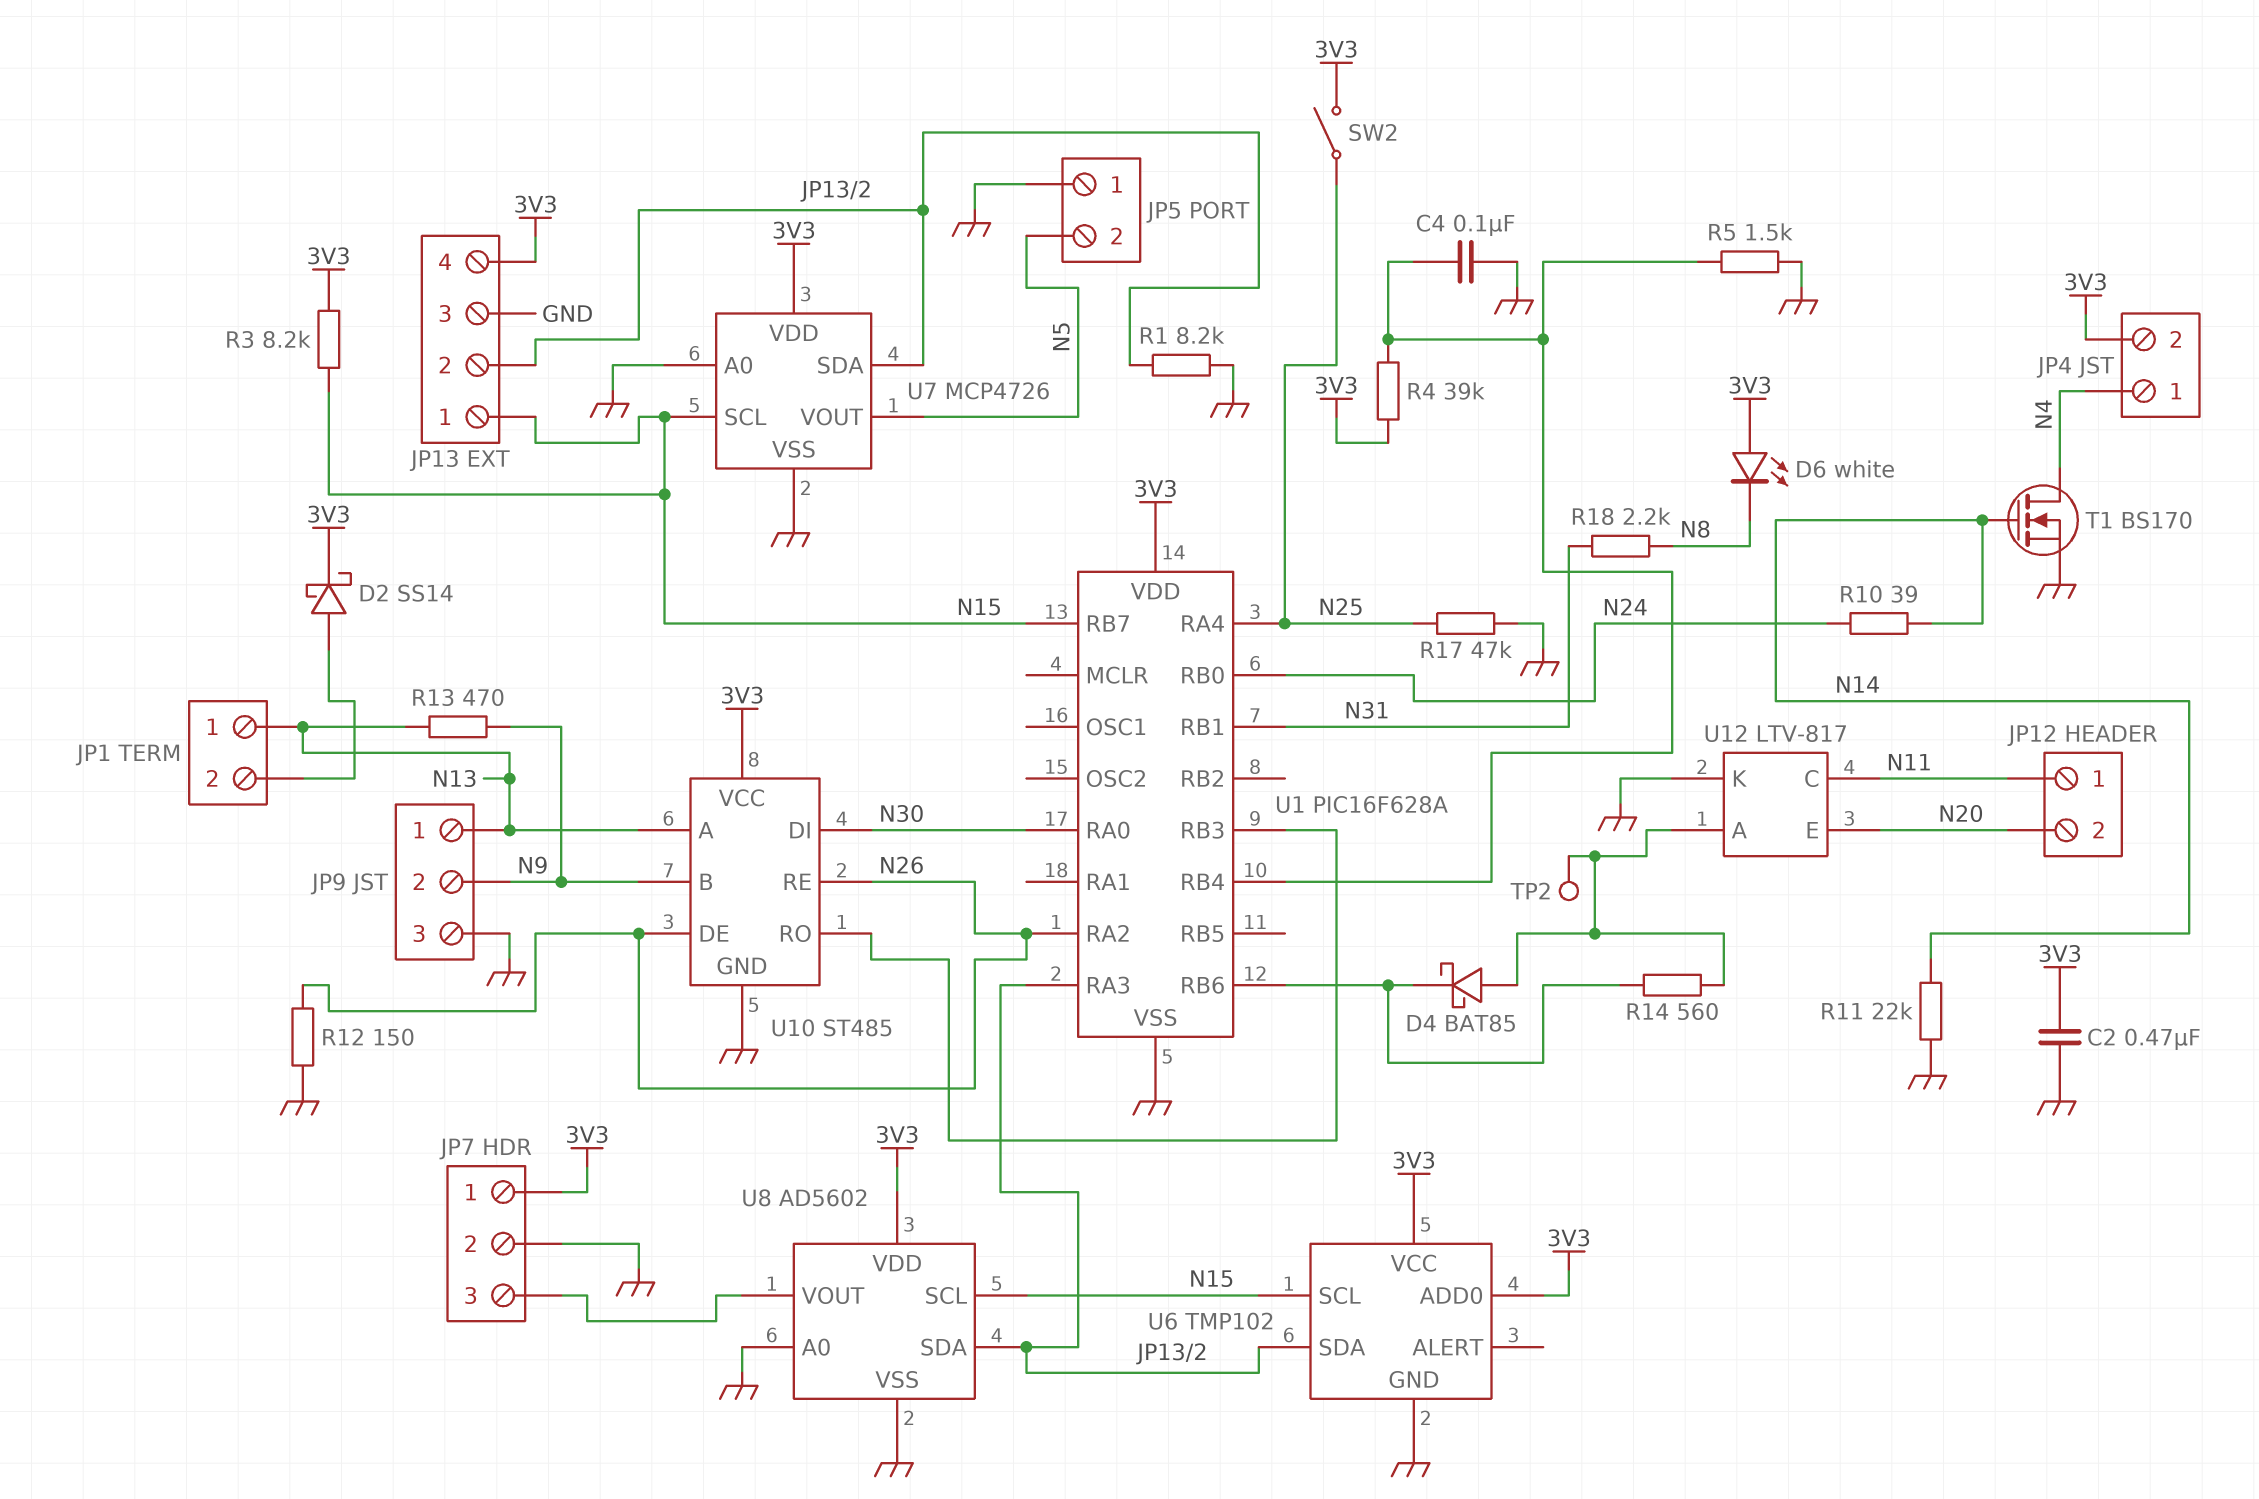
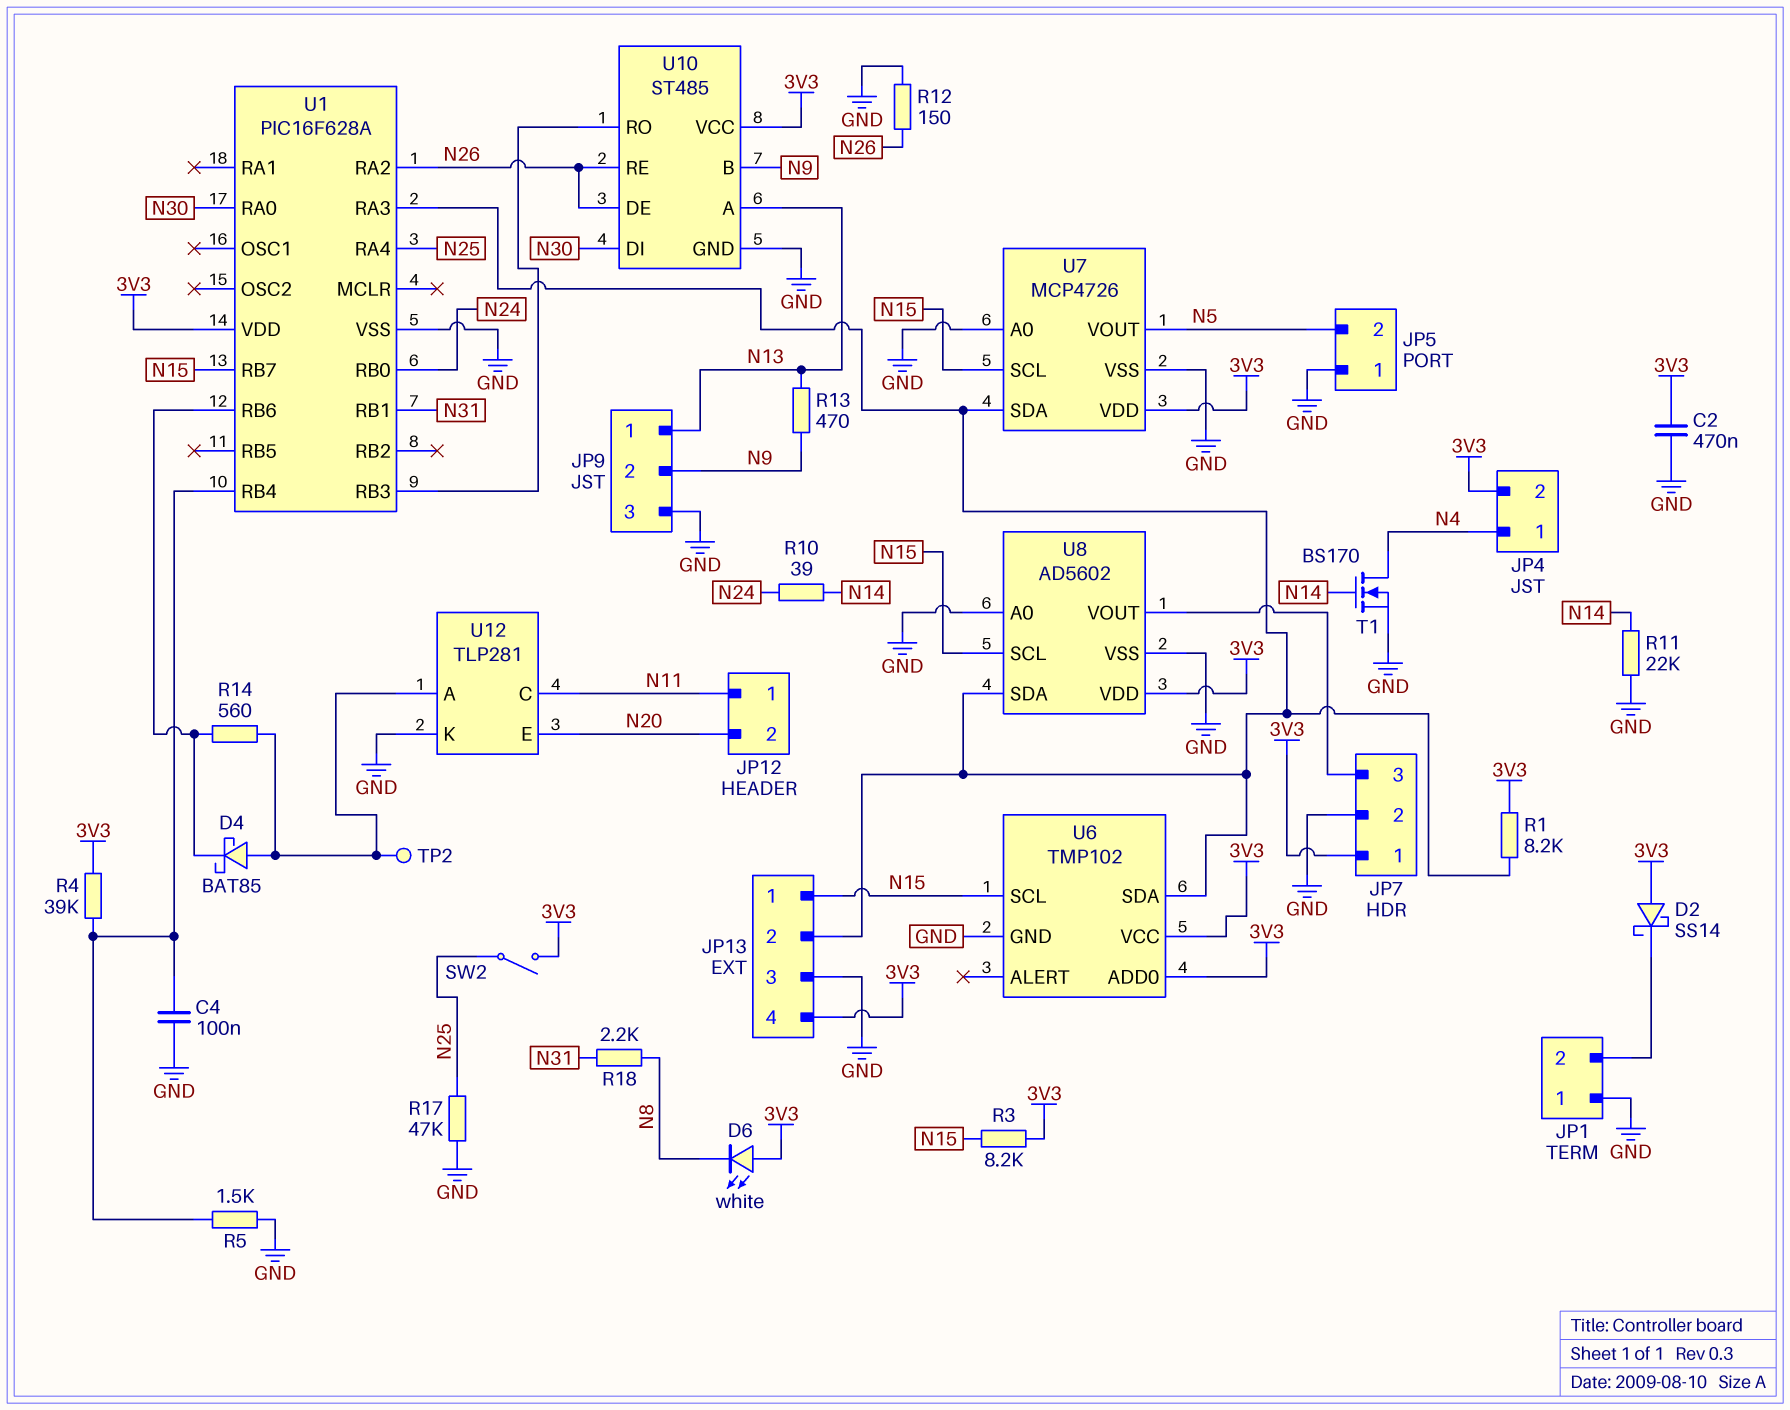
D2: schottky SS14 (A JP1/2, K 3V3) -> schottky SS14 (A 3V3, K JP1/2)
JP1 pin 1: N13 -> GND
R1: 8.2k (GND, JP13/2) -> 8.2k (3V3, JP13/2)
U12: LTV-817 -> TLP281

